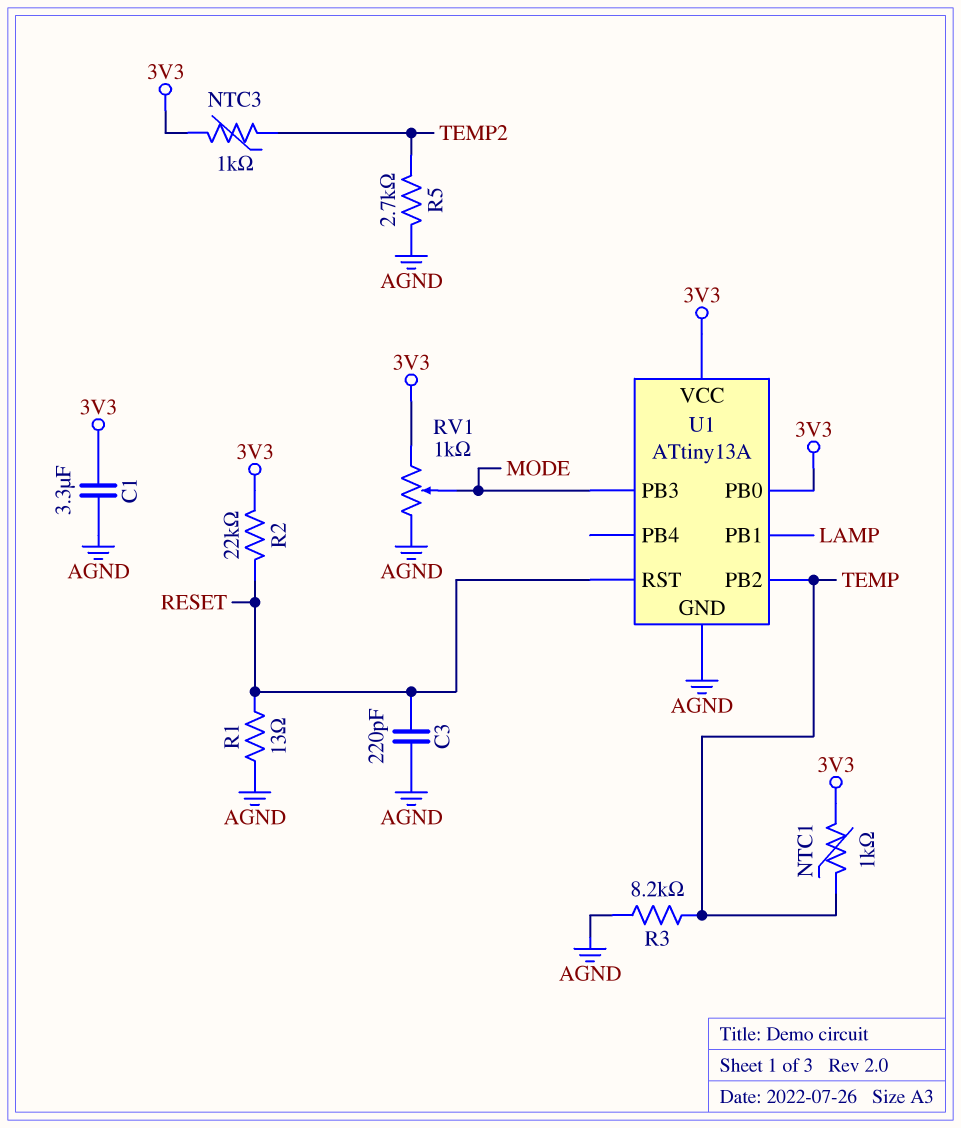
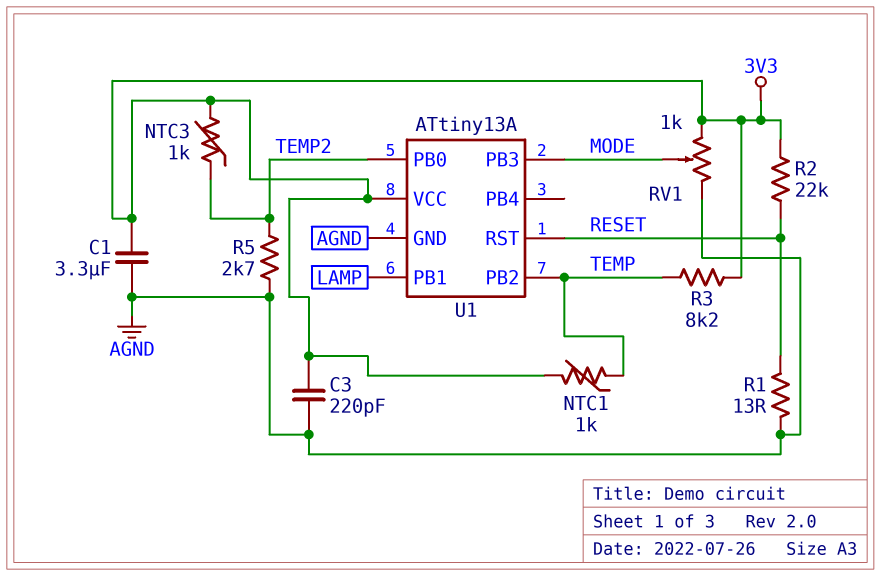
C3: 220pF (AGND, RESET) -> 220pF (3V3, AGND)
R3: 8.2k (AGND, TEMP) -> 8.2k (3V3, TEMP)
U1 pin PB0: 3V3 -> TEMP2

